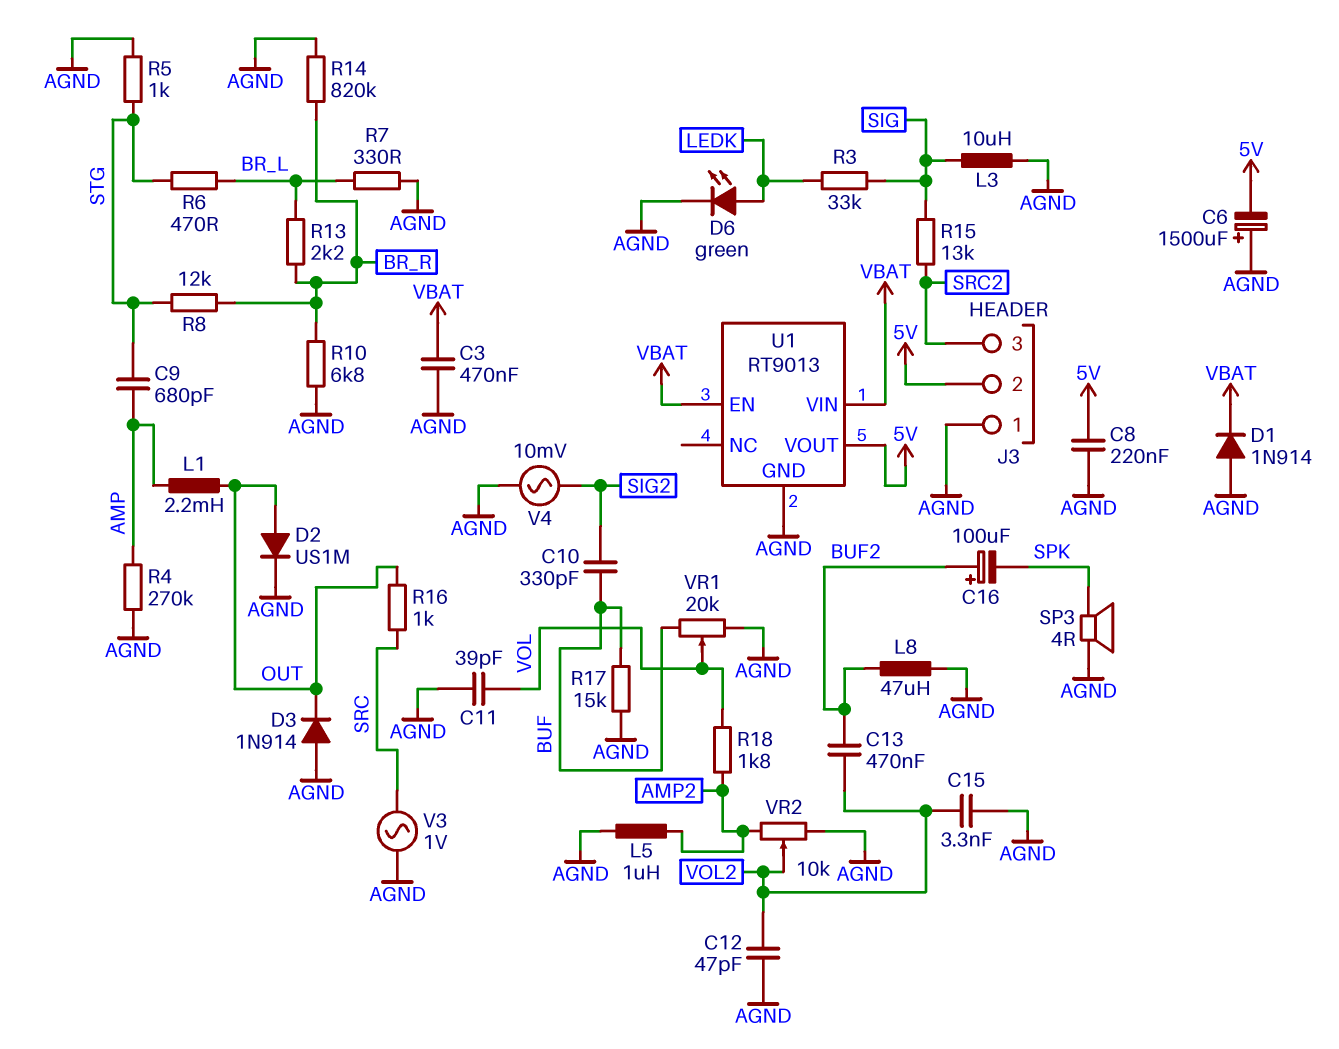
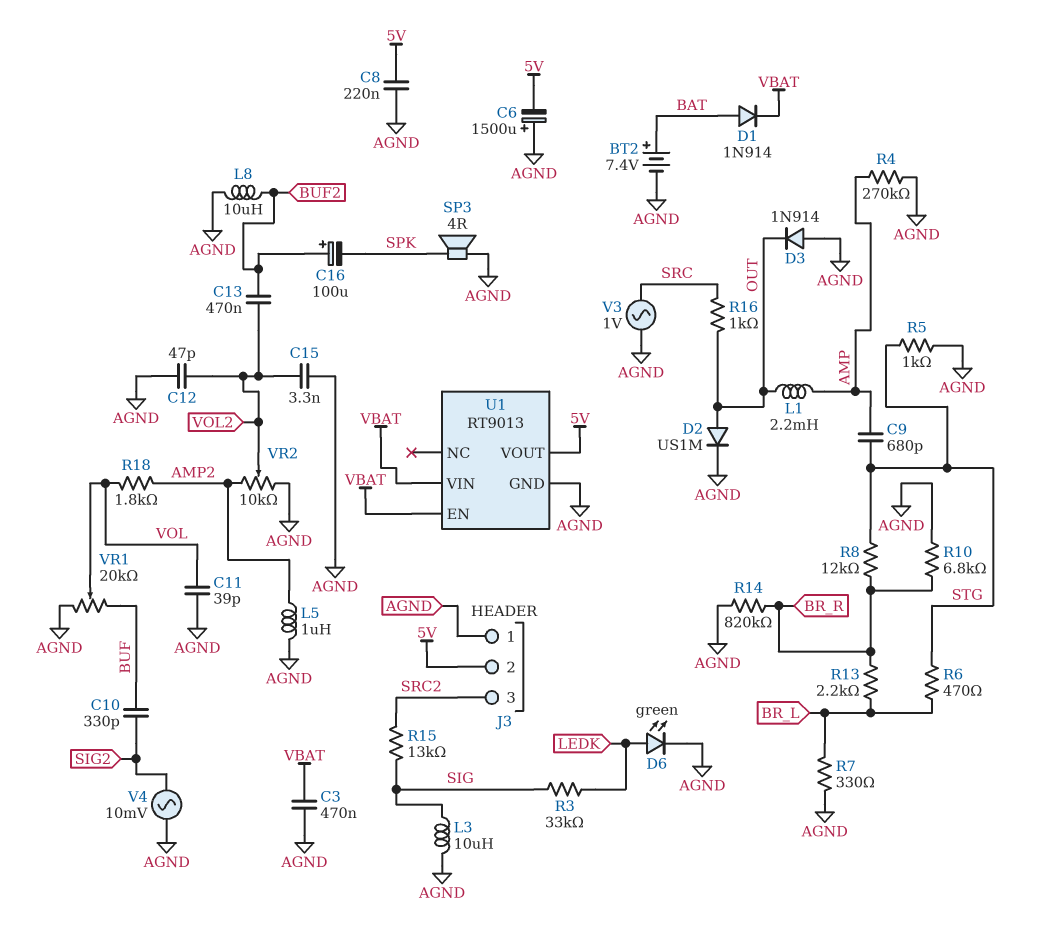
BT2: none -> 7.4V (plus BAT, minus AGND)
D1: diode 1N914 (A AGND, K VBAT) -> diode 1N914 (A BAT, K VBAT)
L8: 47uH (AGND, BUF2) -> 10uH (AGND, BUF2)
R17: 15k (AGND, BUF) -> none

